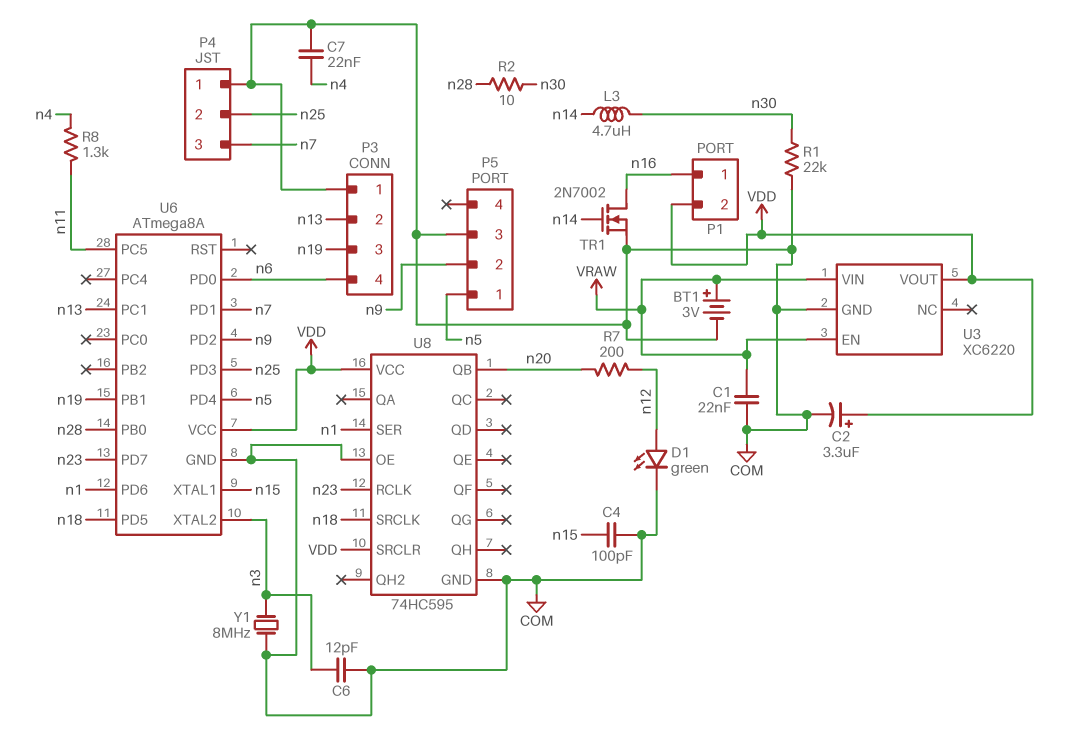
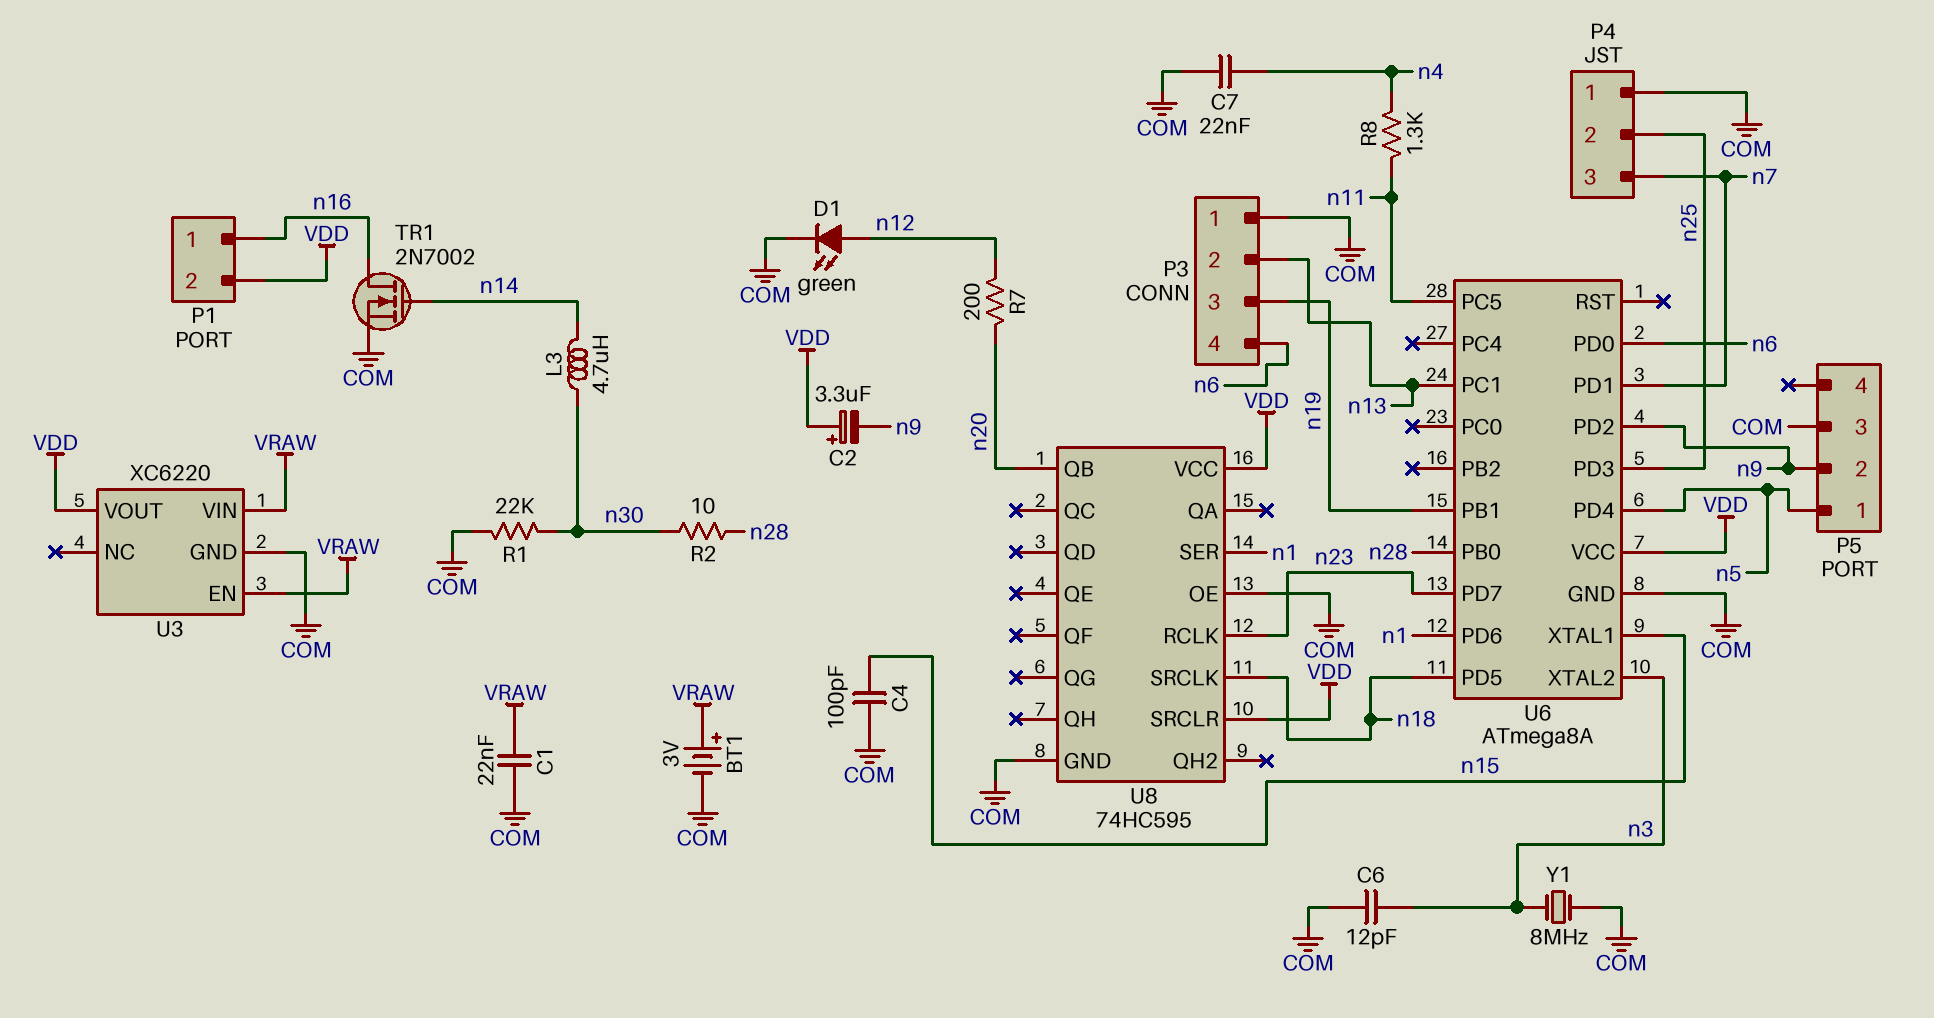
C2: 3.3uF (plus VDD, minus COM) -> 3.3uF (plus VDD, minus n9)

